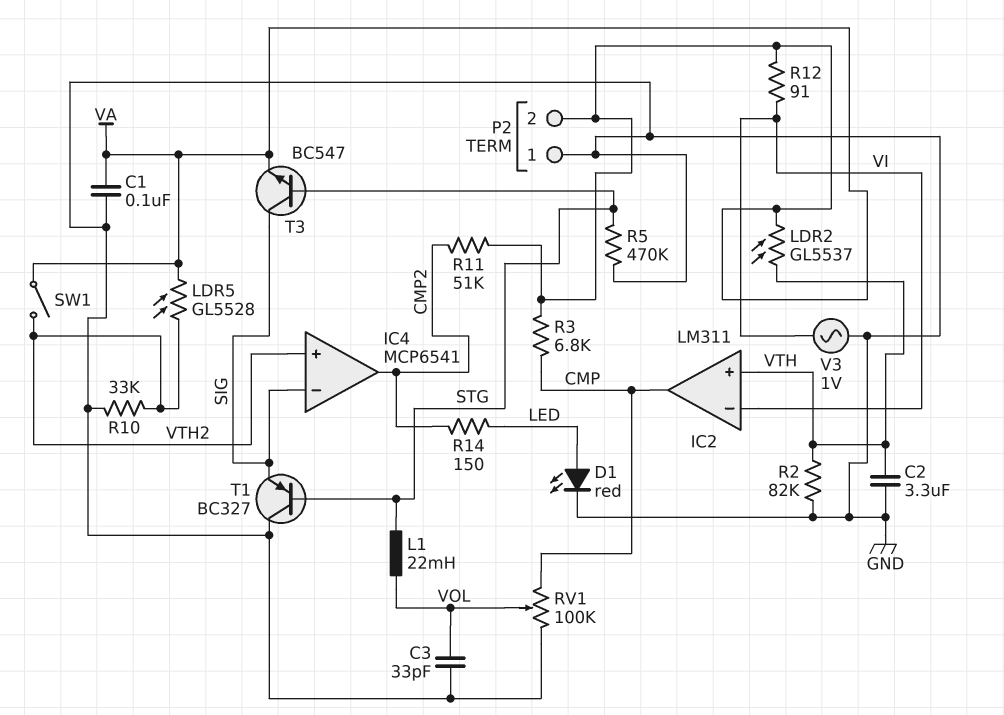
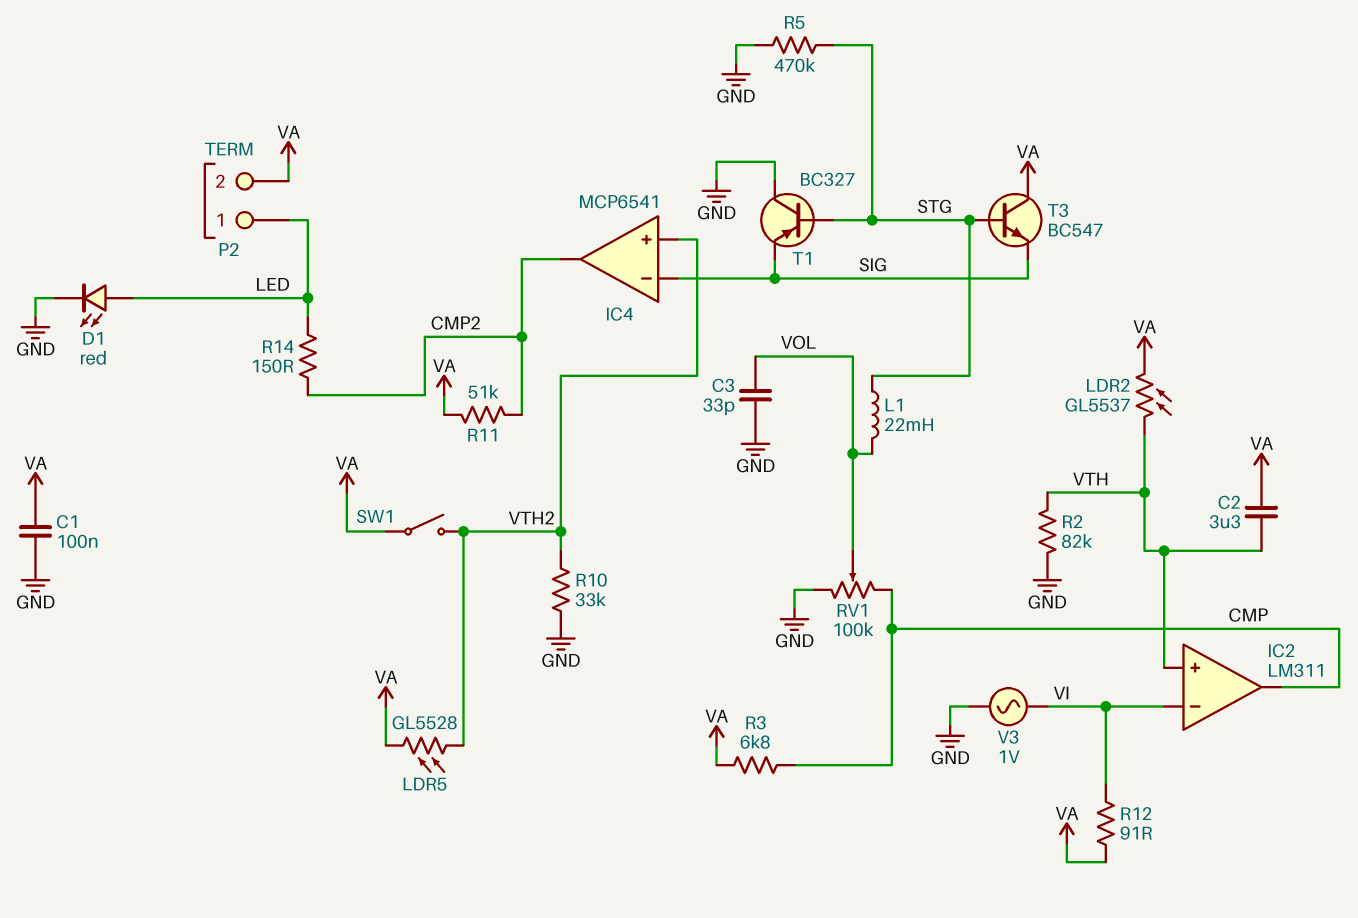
C2: 3.3uF (GND, VTH) -> 3.3uF (VA, VTH)
P2 pin 1: GND -> LED
T3: NPN BC547 (B STG, C SIG, E VA) -> NPN BC547 (B STG, C VA, E SIG)

